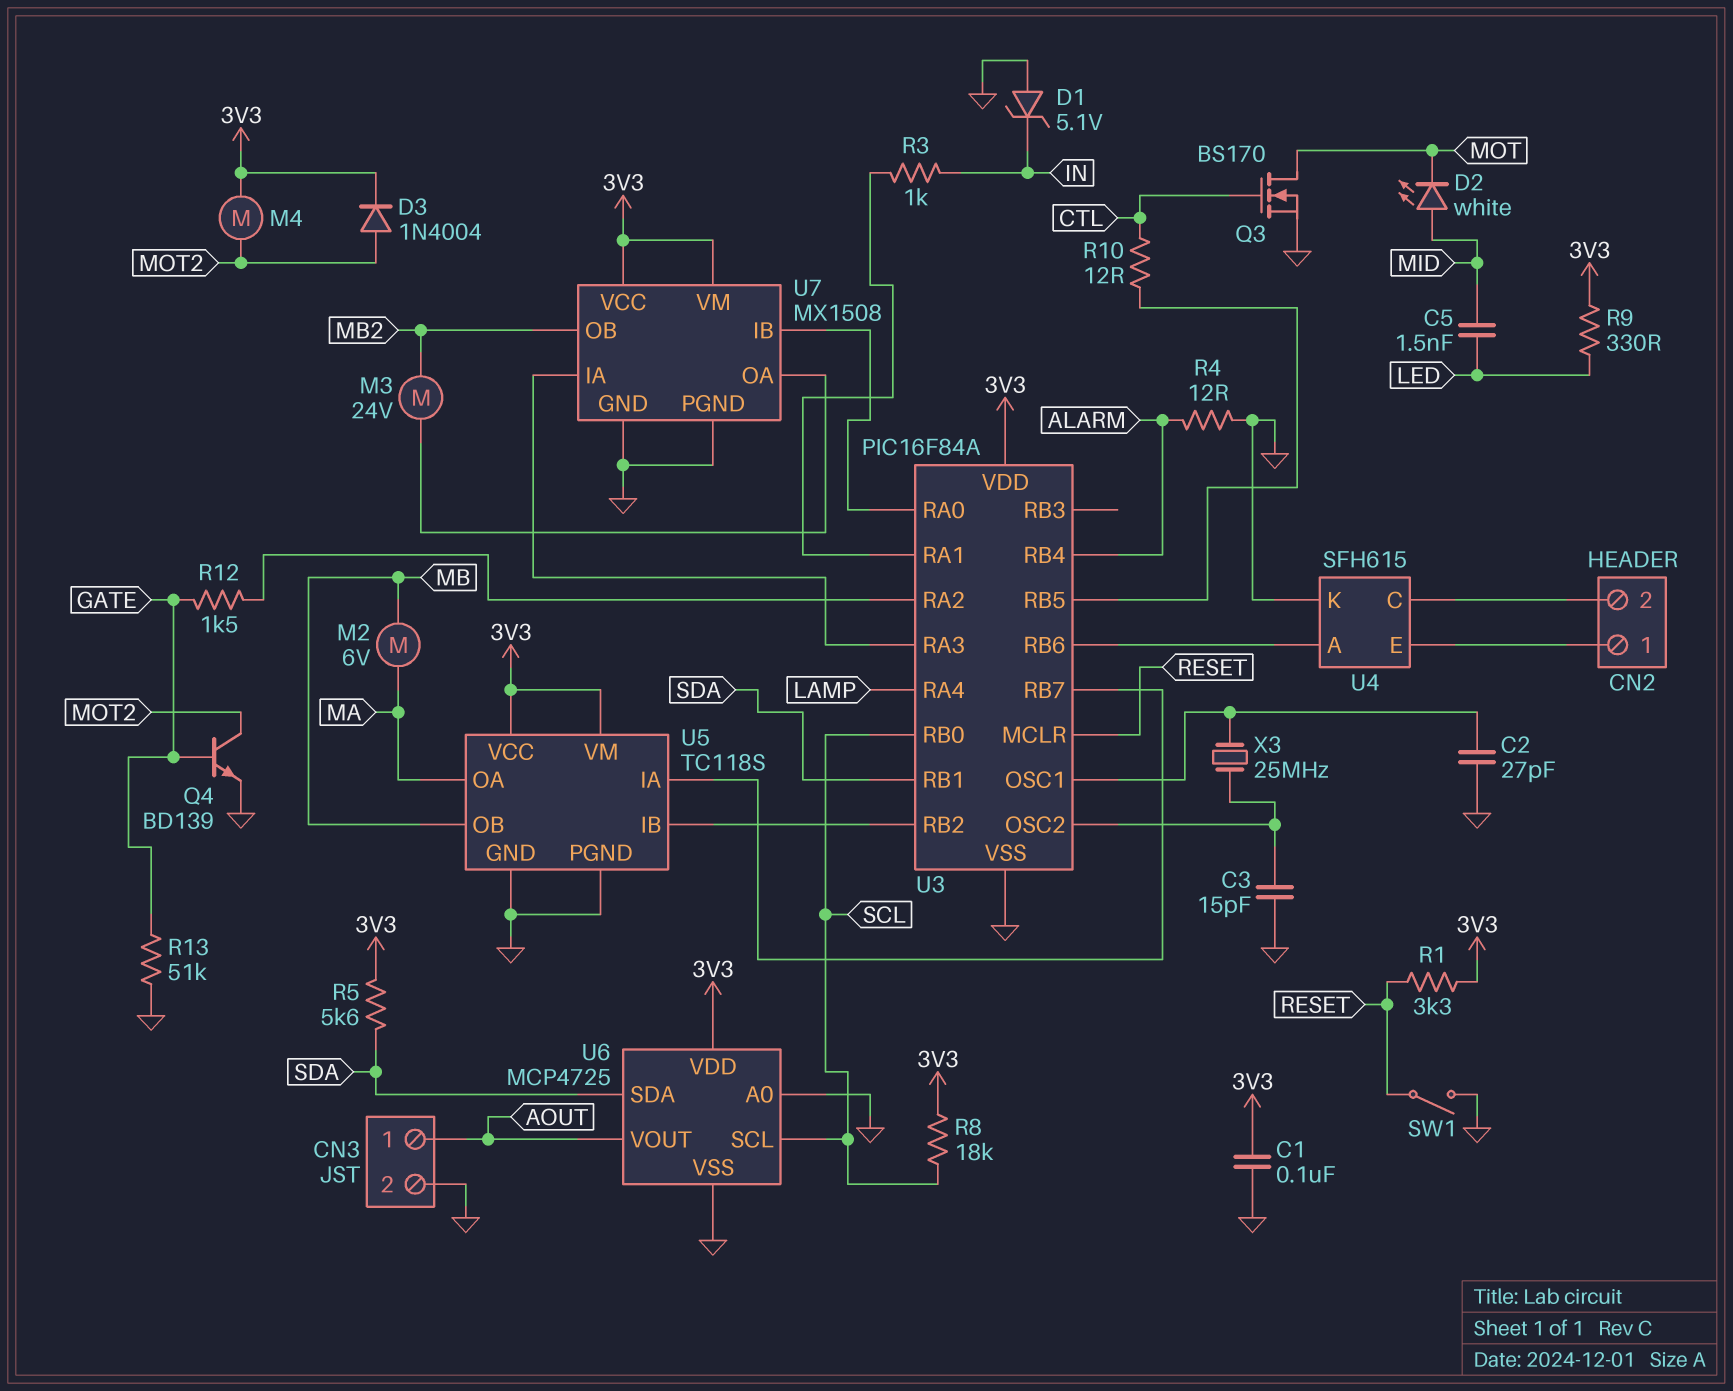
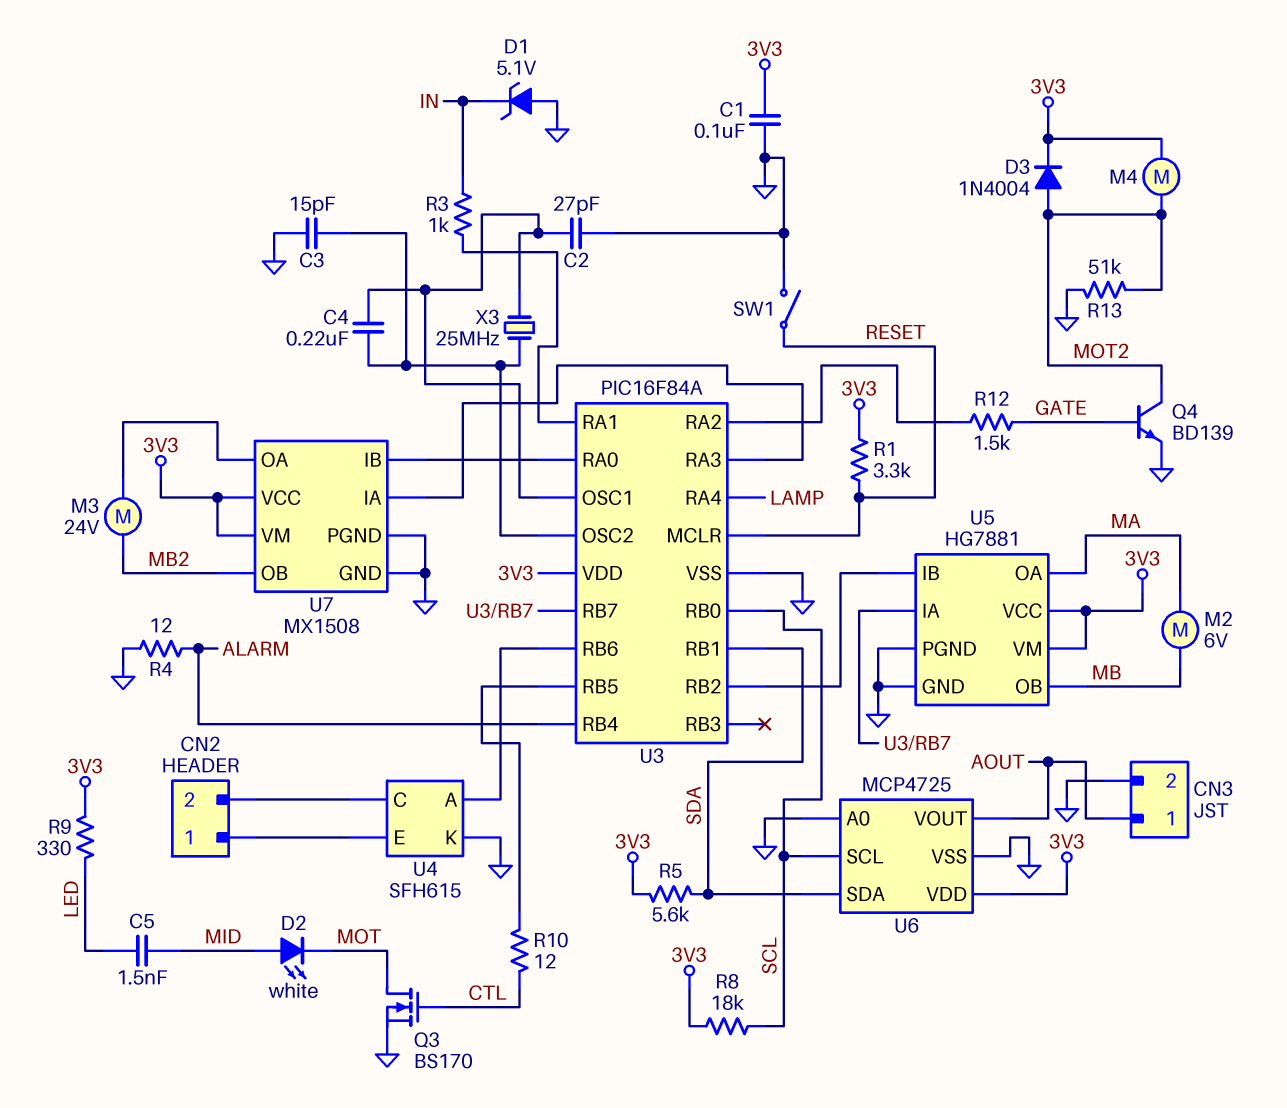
C4: none -> 220nF (U3/OSC1, U3/OSC2)
R13: 51k (GATE, GND) -> 51k (GND, MOT2)
U5: TC118S -> HG7881

